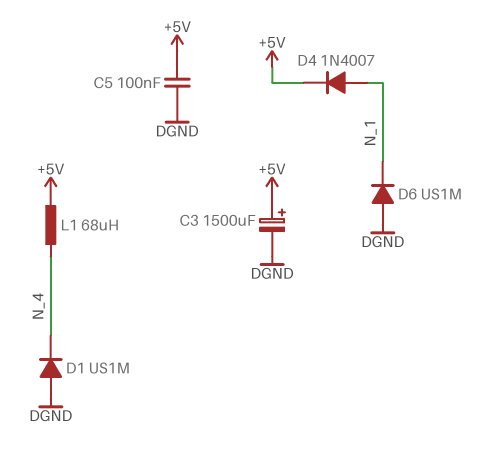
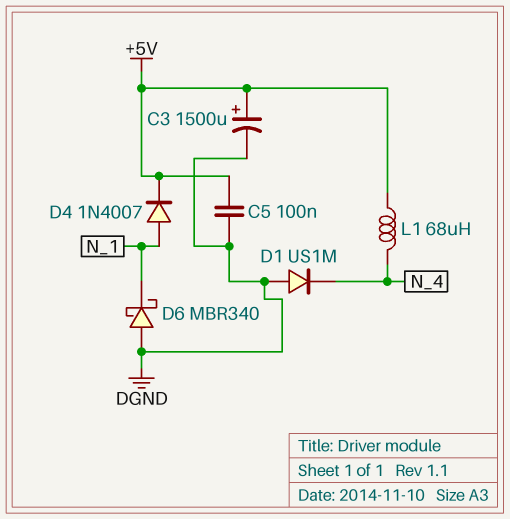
D6: diode US1M (A DGND, K N_1) -> schottky MBR340 (A DGND, K N_1)

